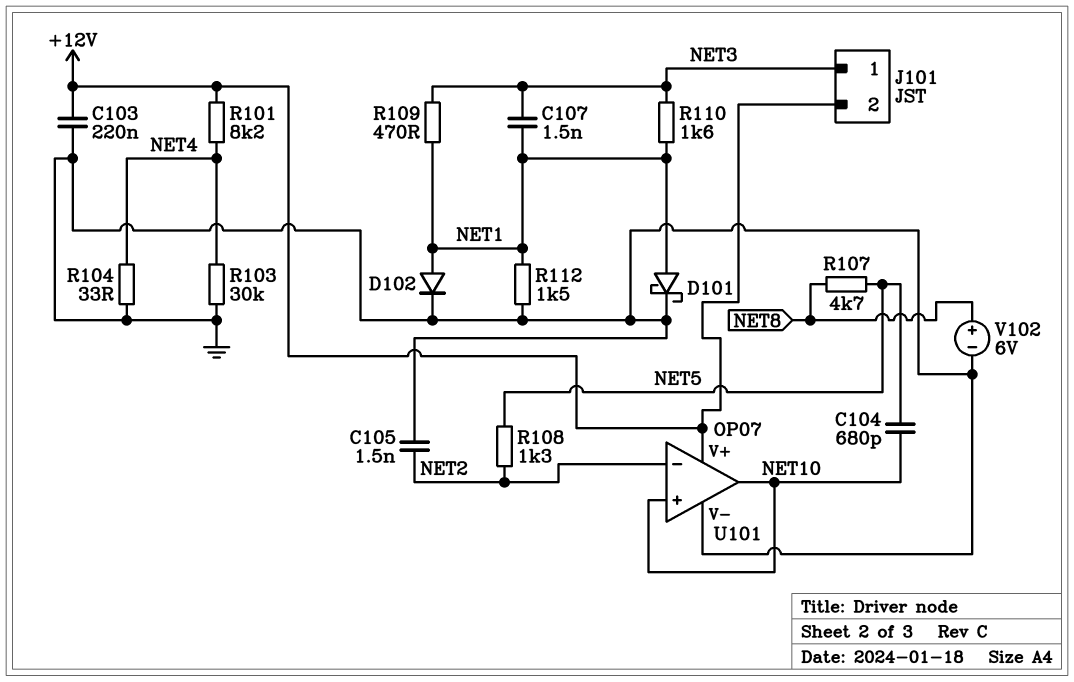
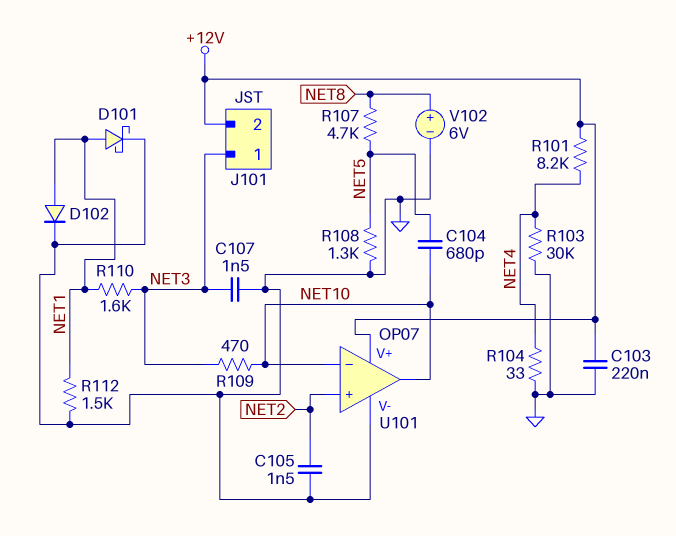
C107: 1.5nF (NET1, NET3) -> 1.5nF (GND, NET3)
R108: 1.3k (NET2, NET5) -> 1.3k (GND, NET5)
R109: 470 (NET1, NET3) -> 470 (NET3, NET10)
U101 pin in+: NET10 -> NET2
U101 pin in-: NET2 -> NET10

